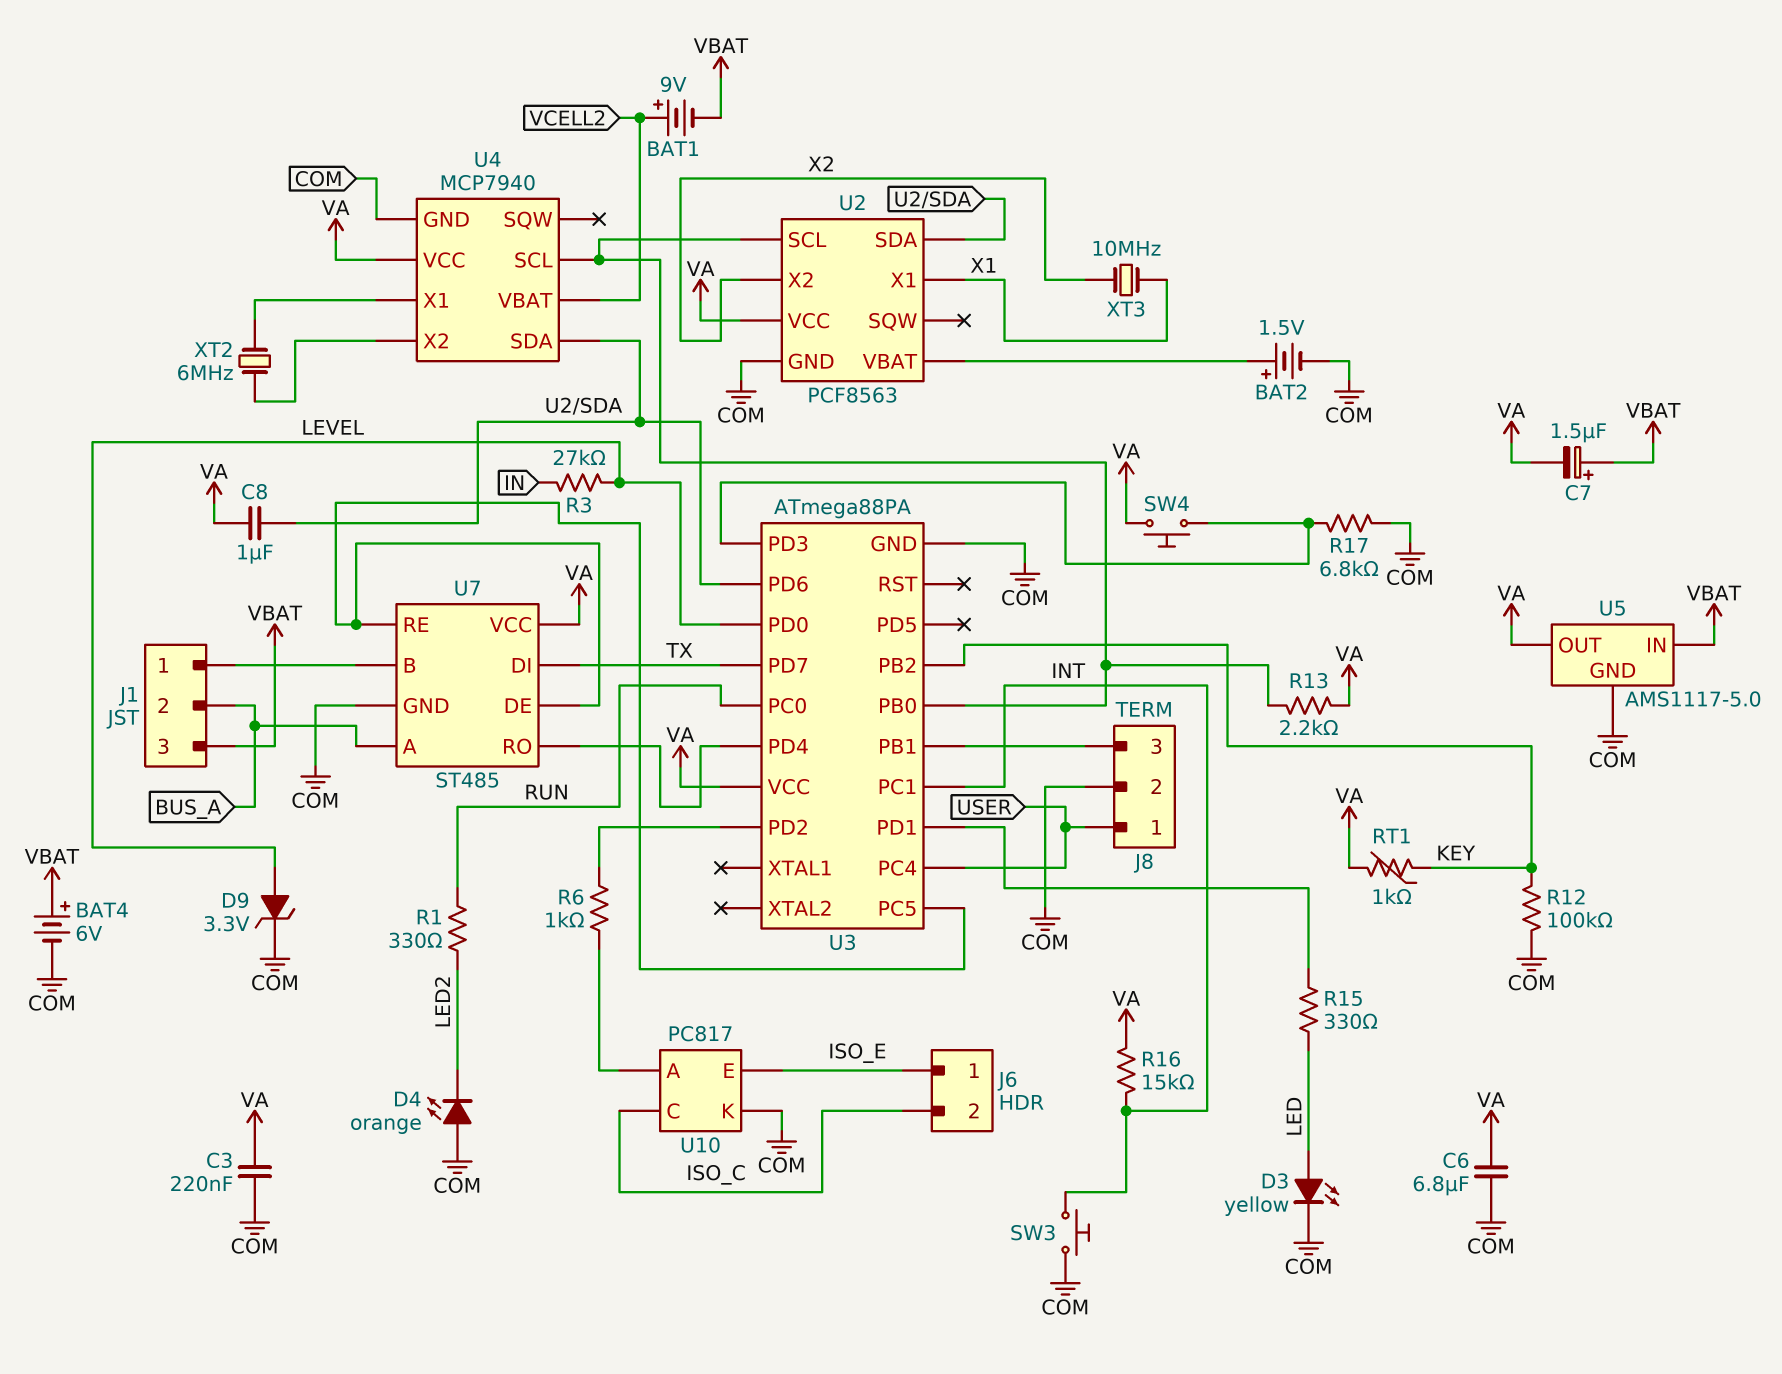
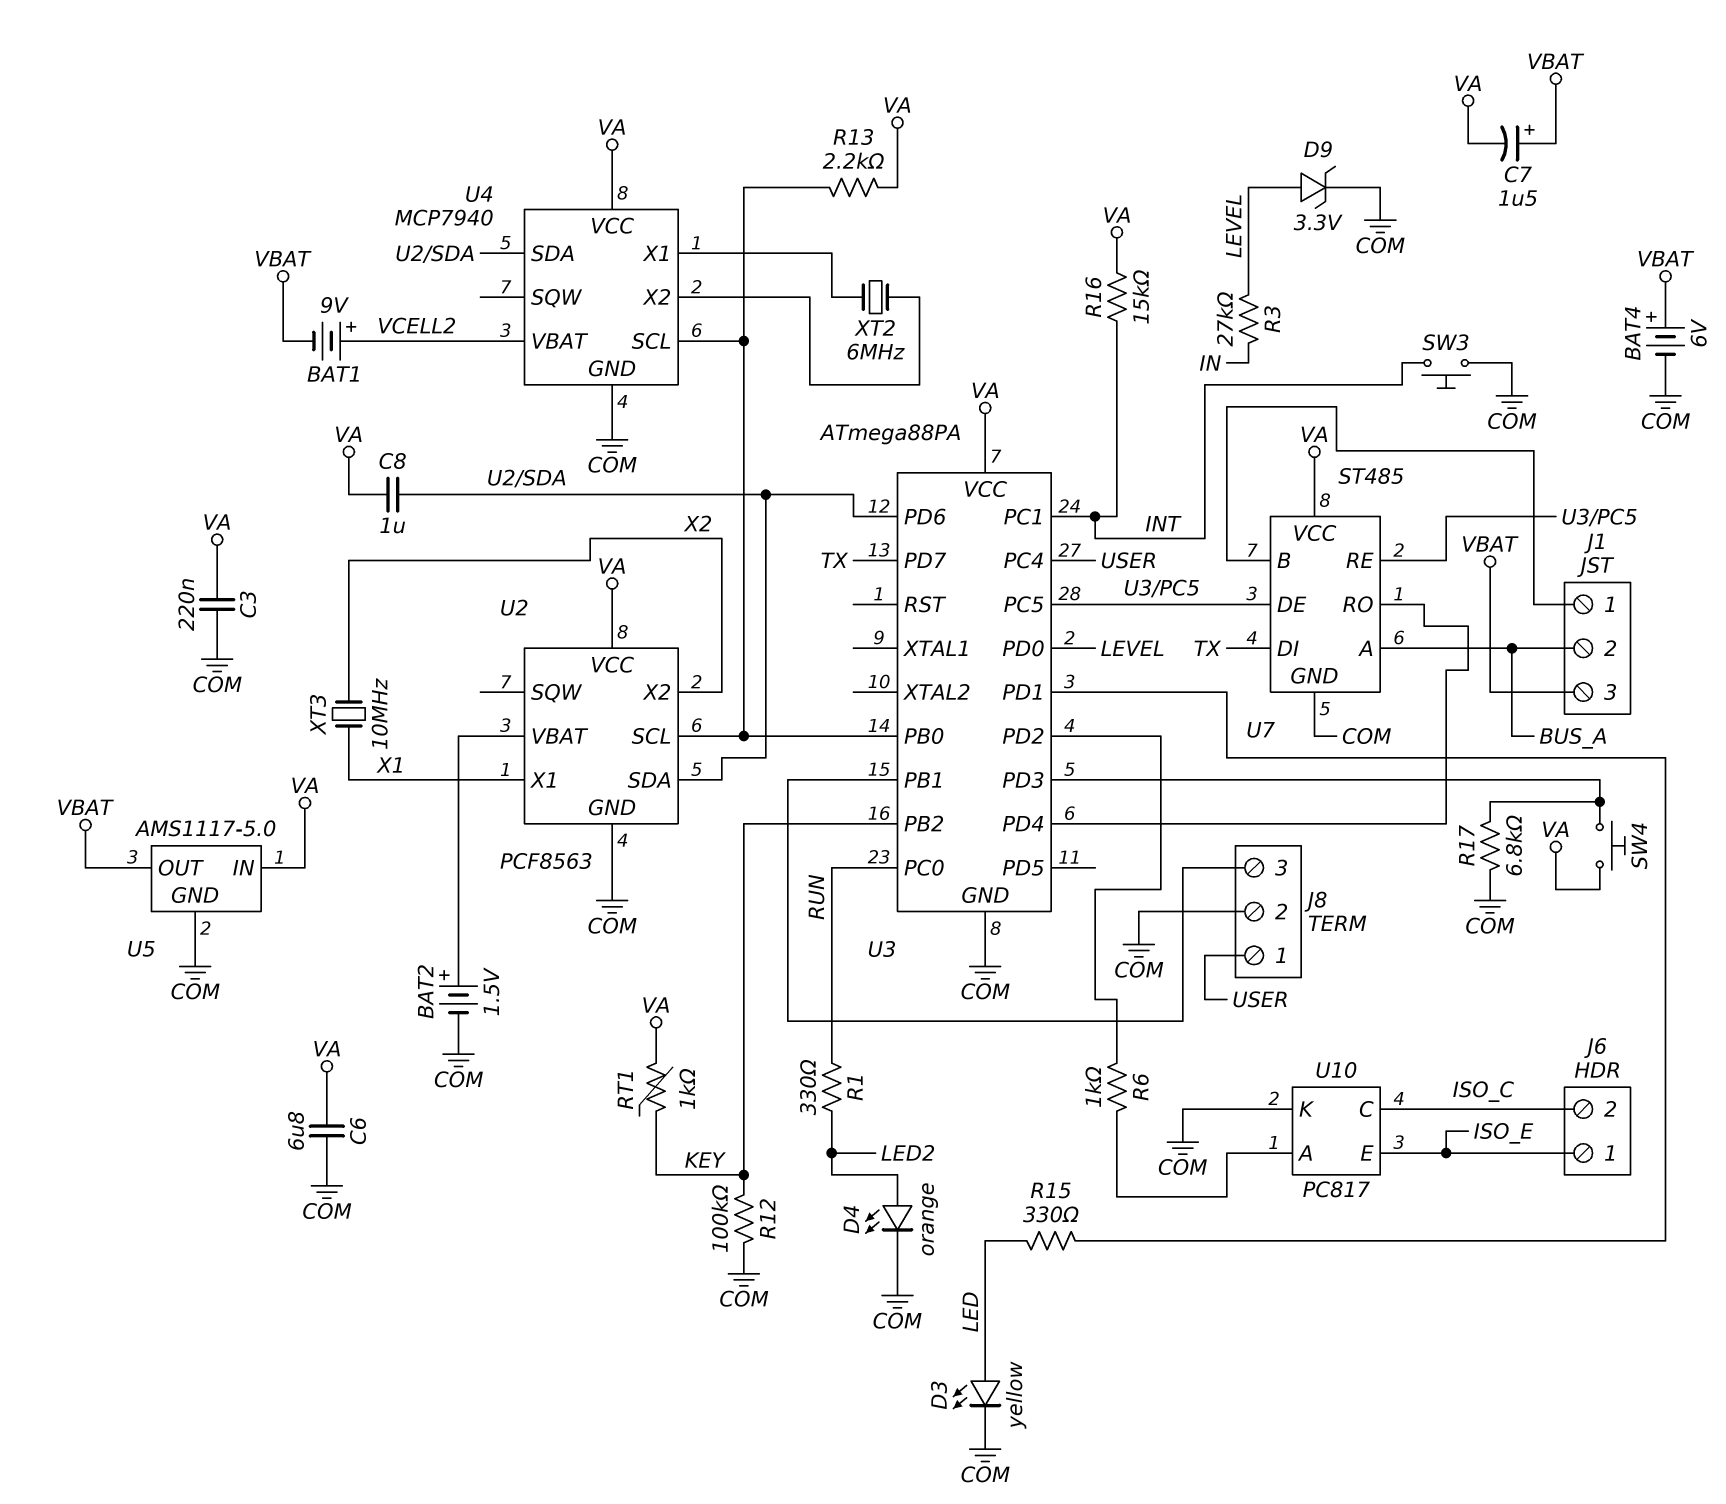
D4: LED orange (A COM, K LED2) -> LED orange (A LED2, K COM)
U5 pin IN: VBAT -> VA
U5 pin OUT: VA -> VBAT

